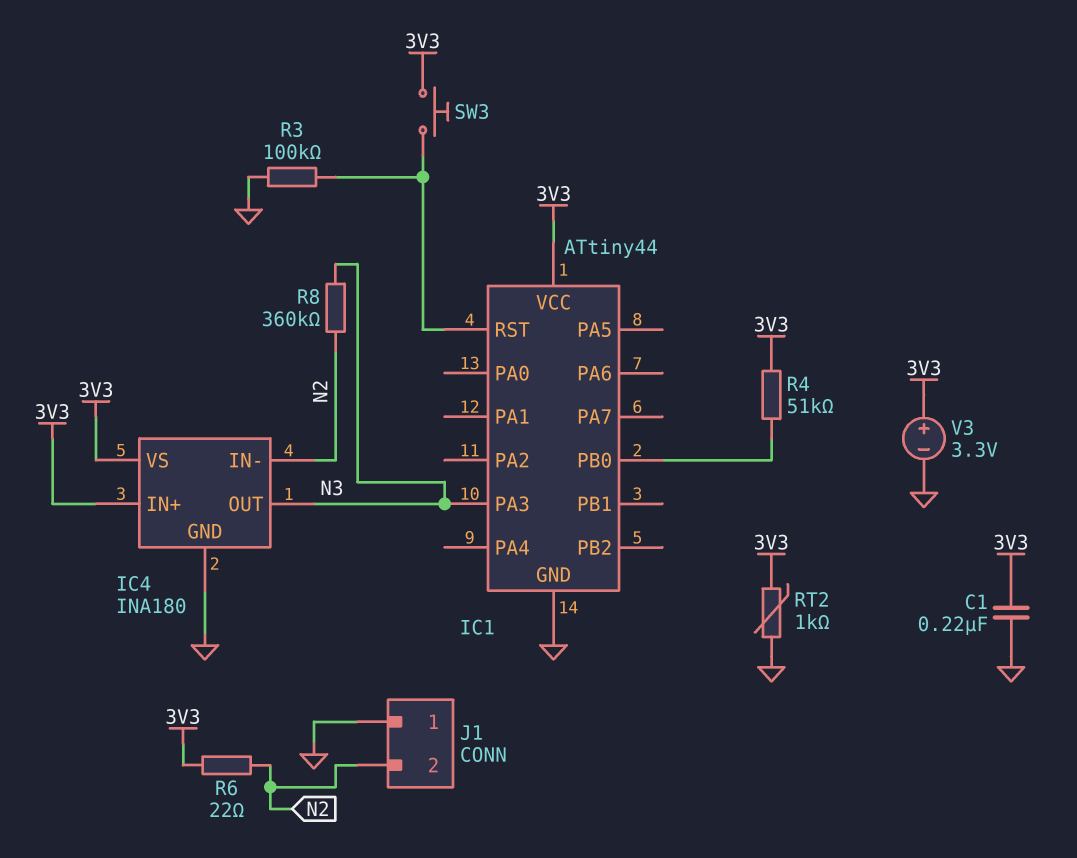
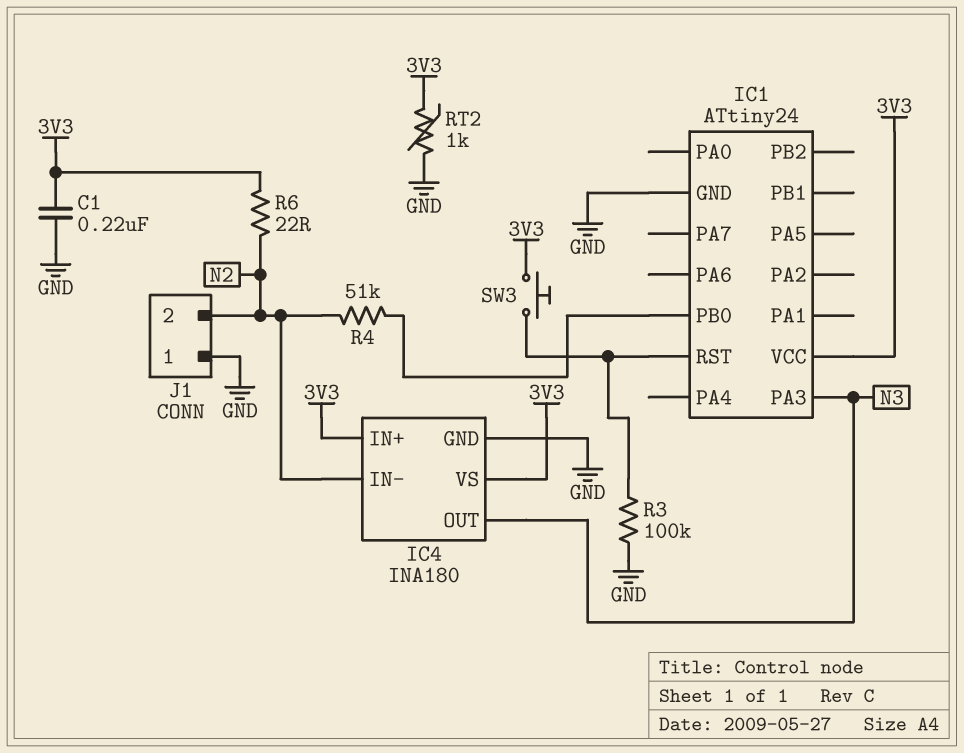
IC1: ATtiny44 -> ATtiny24
R4: 51k (3V3, IC1/PB0) -> 51k (IC1/PB0, N2)
R8: 360k (N2, N3) -> none
V3: 3.3V (plus 3V3, minus GND) -> none

